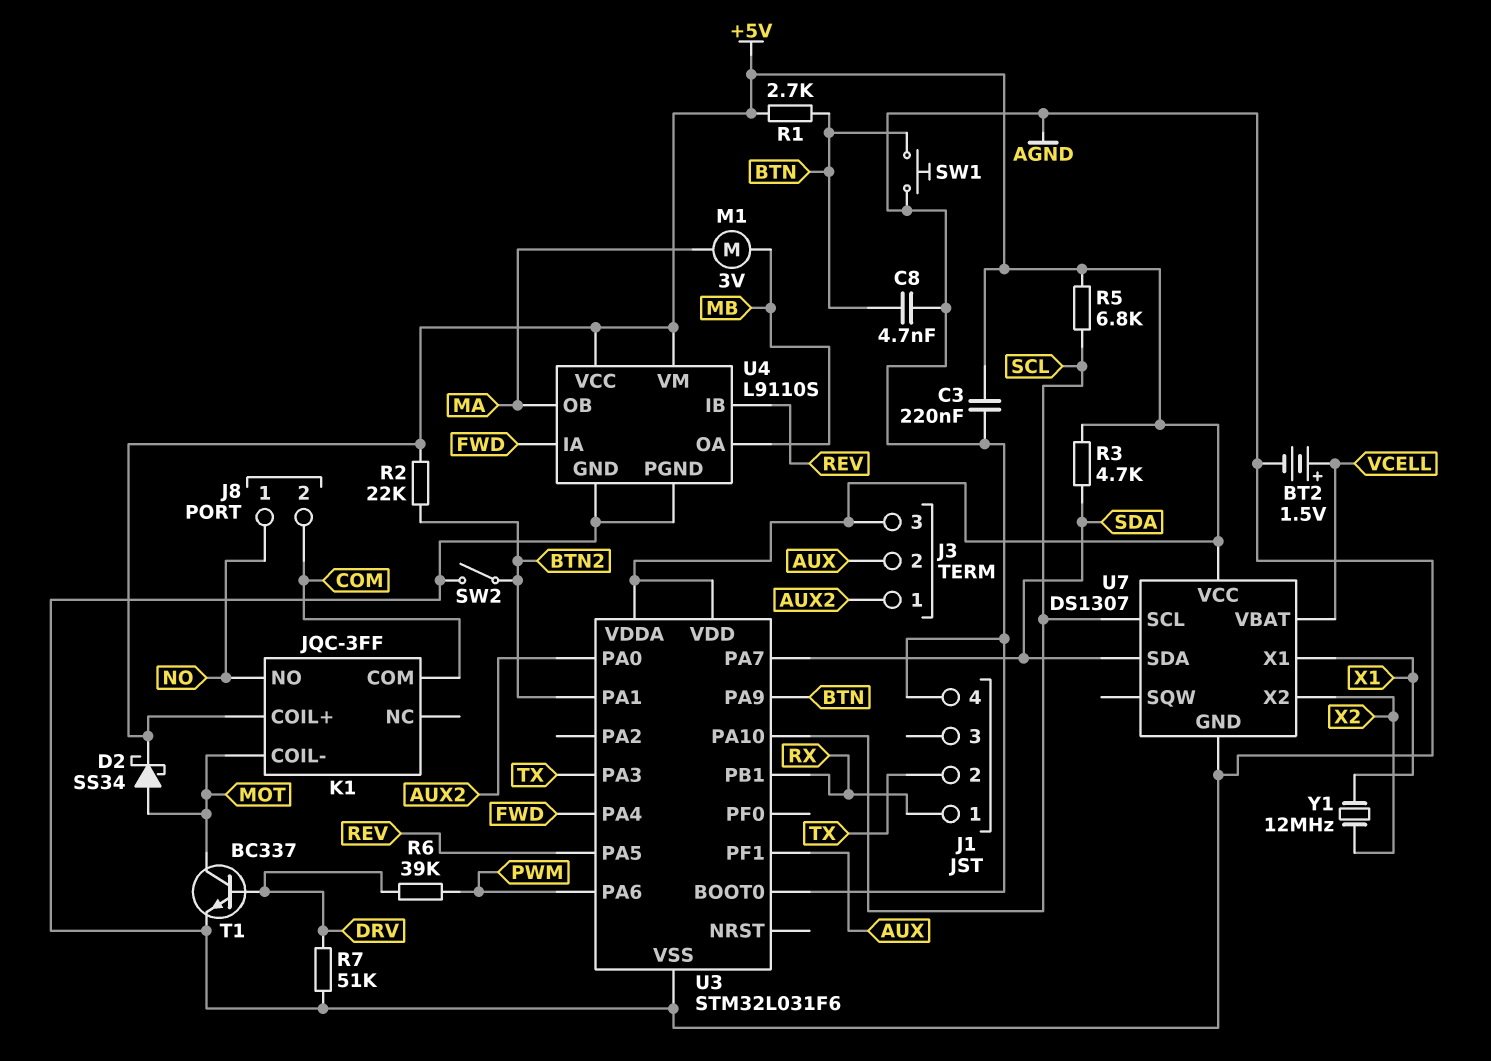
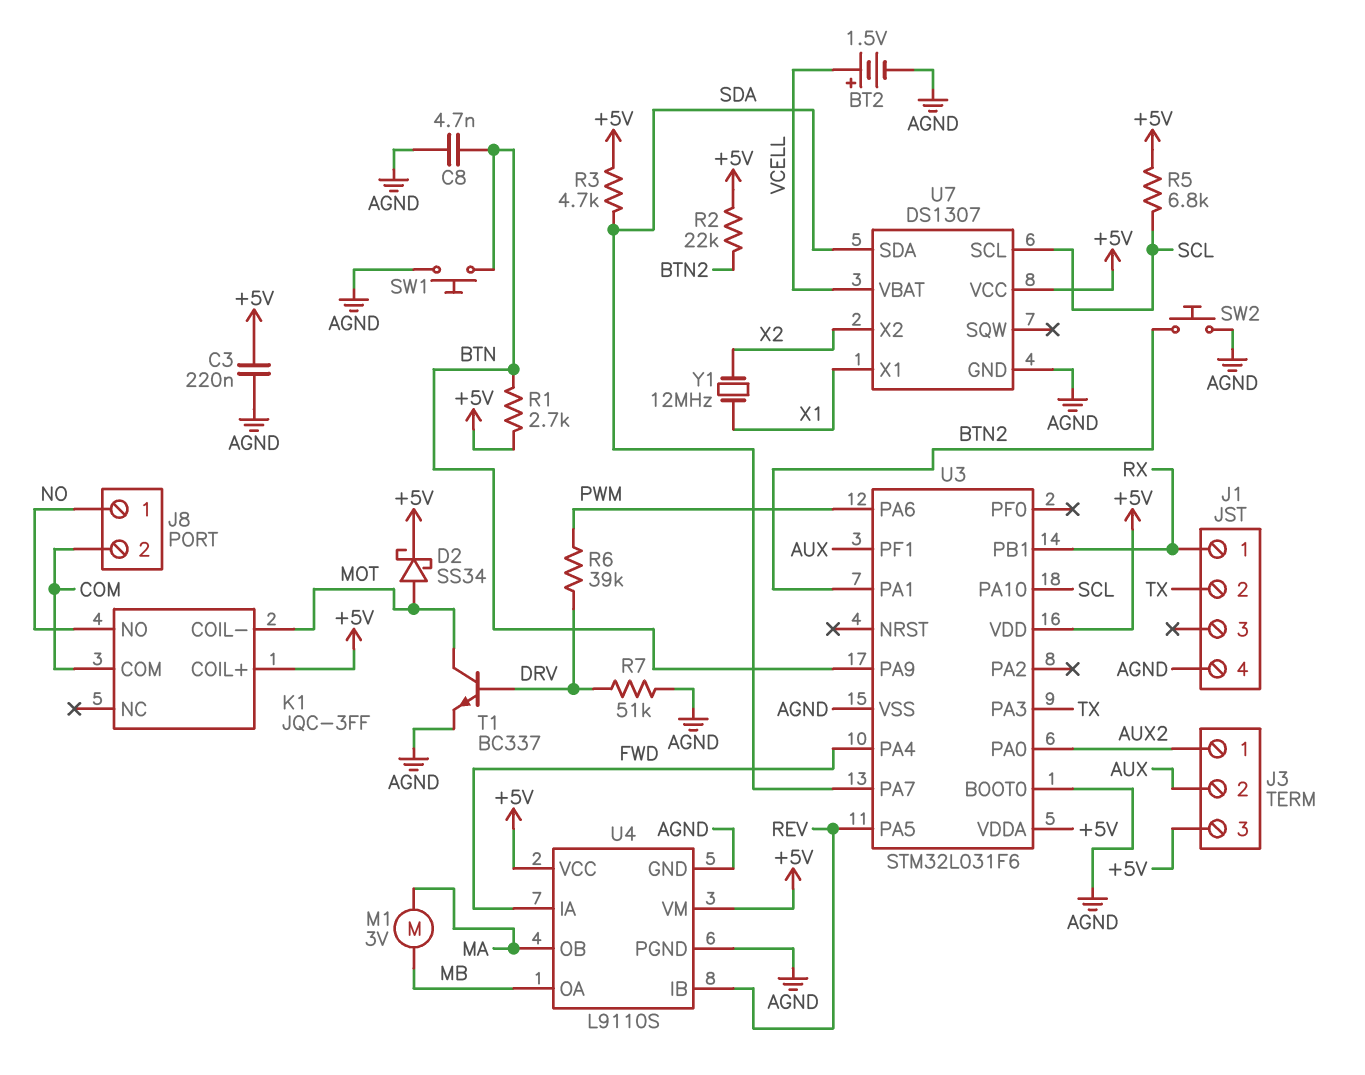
SW2: switch (AGND, BTN2) -> button (AGND, BTN2)

